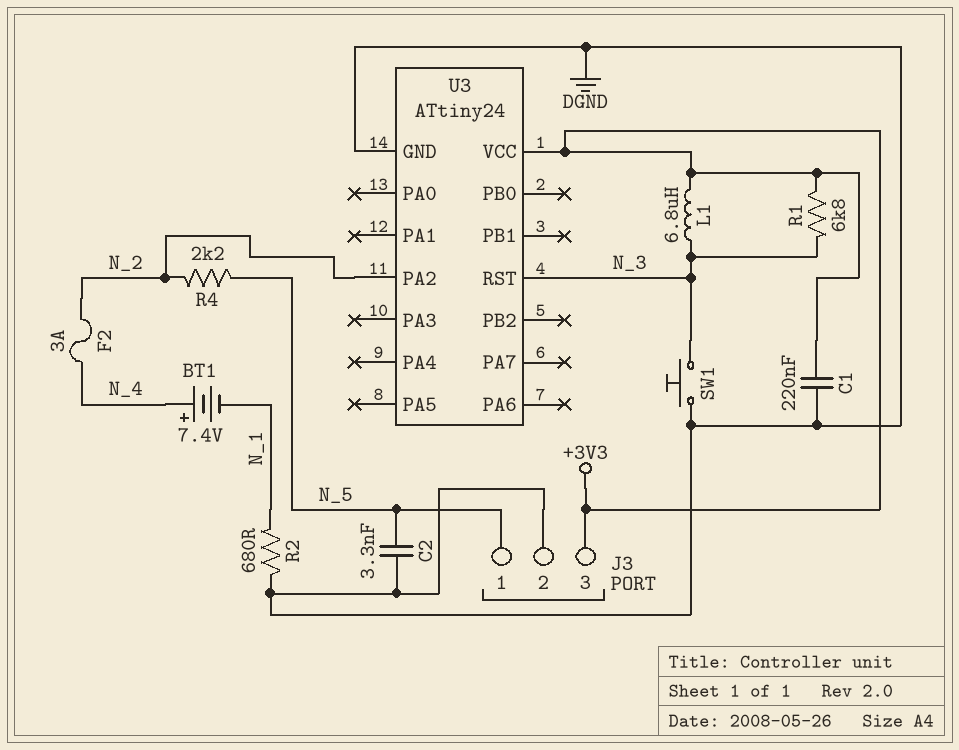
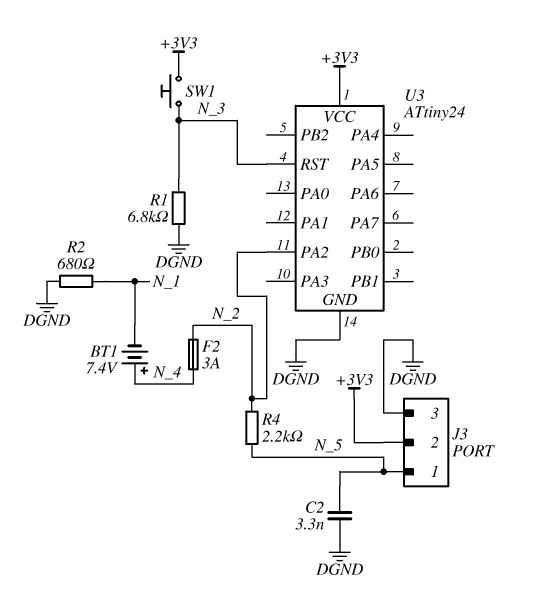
C1: 220nF (+3V3, DGND) -> none
J3 pin 2: DGND -> +3V3
J3 pin 3: +3V3 -> DGND
L1: 6.8uH (+3V3, N_3) -> none
R1: 6.8k (+3V3, N_3) -> 6.8k (DGND, N_3)
SW1: button (DGND, N_3) -> button (+3V3, N_3)

